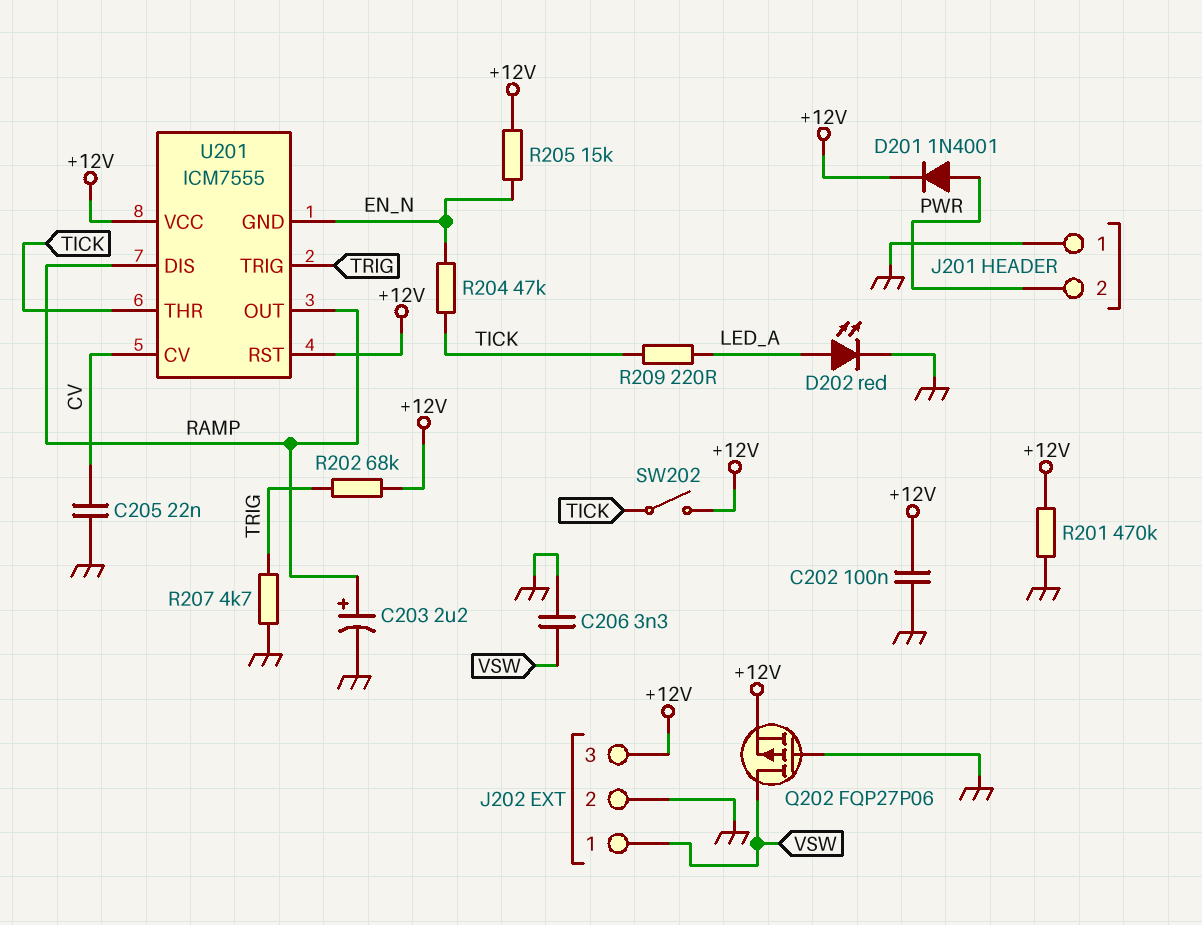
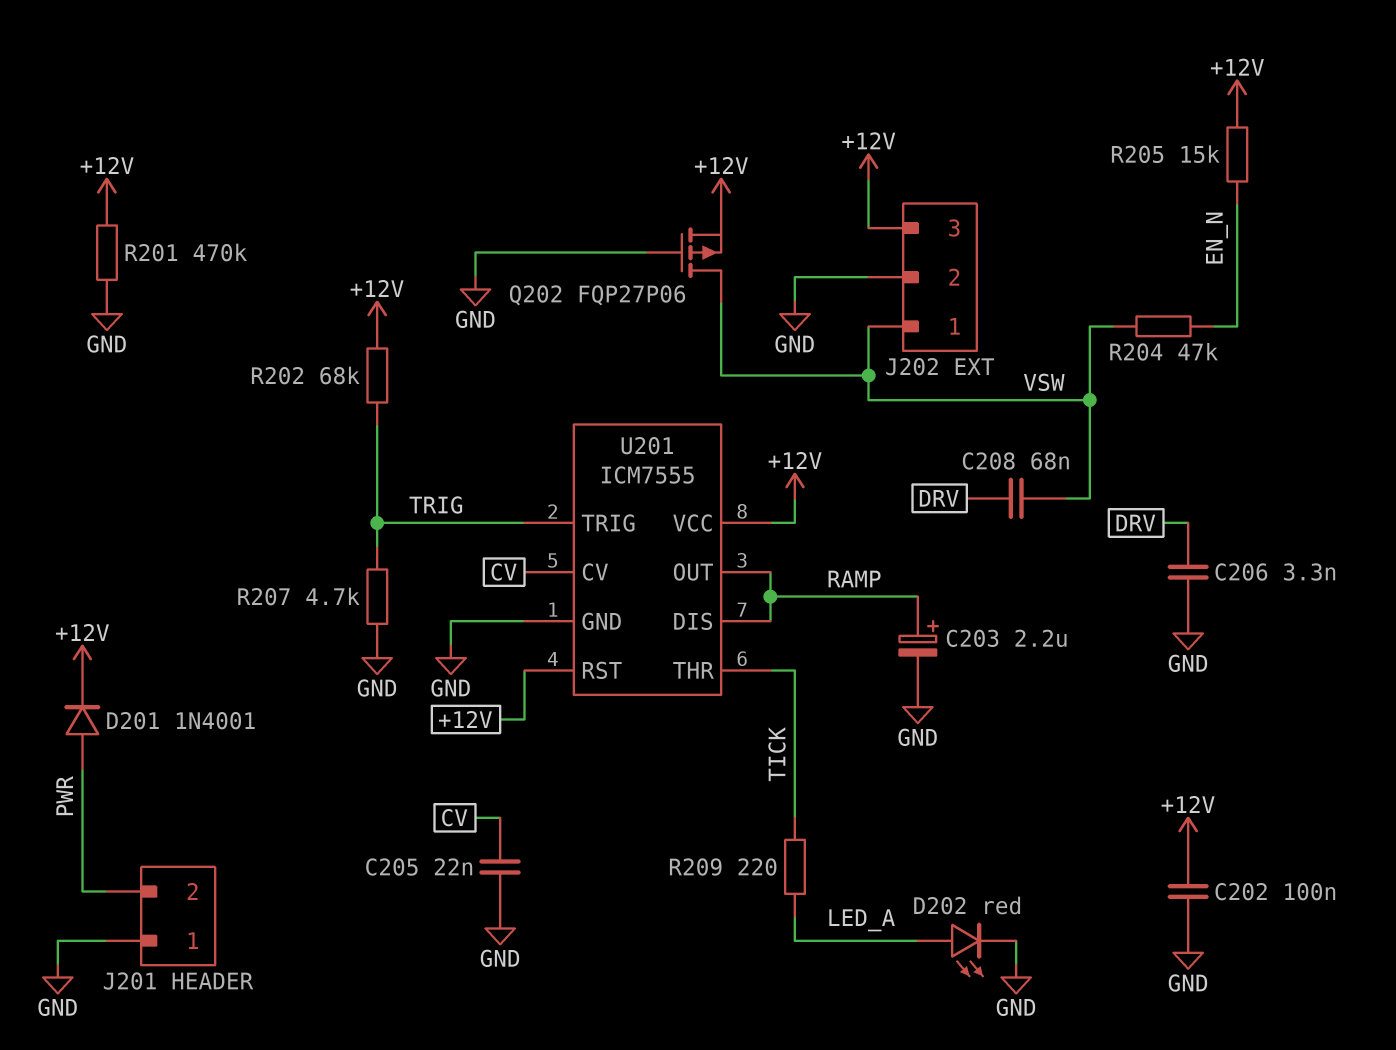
C206: 3.3nF (GND, VSW) -> 3.3nF (DRV, GND)
C208: none -> 68nF (DRV, VSW)
R204: 47k (EN_N, TICK) -> 47k (EN_N, VSW)
SW202: switch (+12V, TICK) -> none
U201 pin GND: EN_N -> GND

